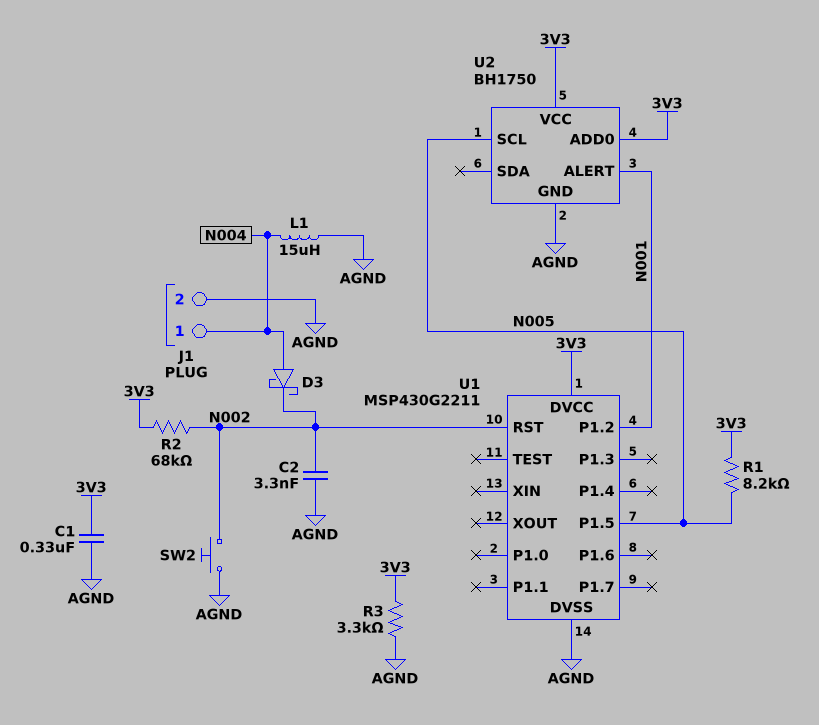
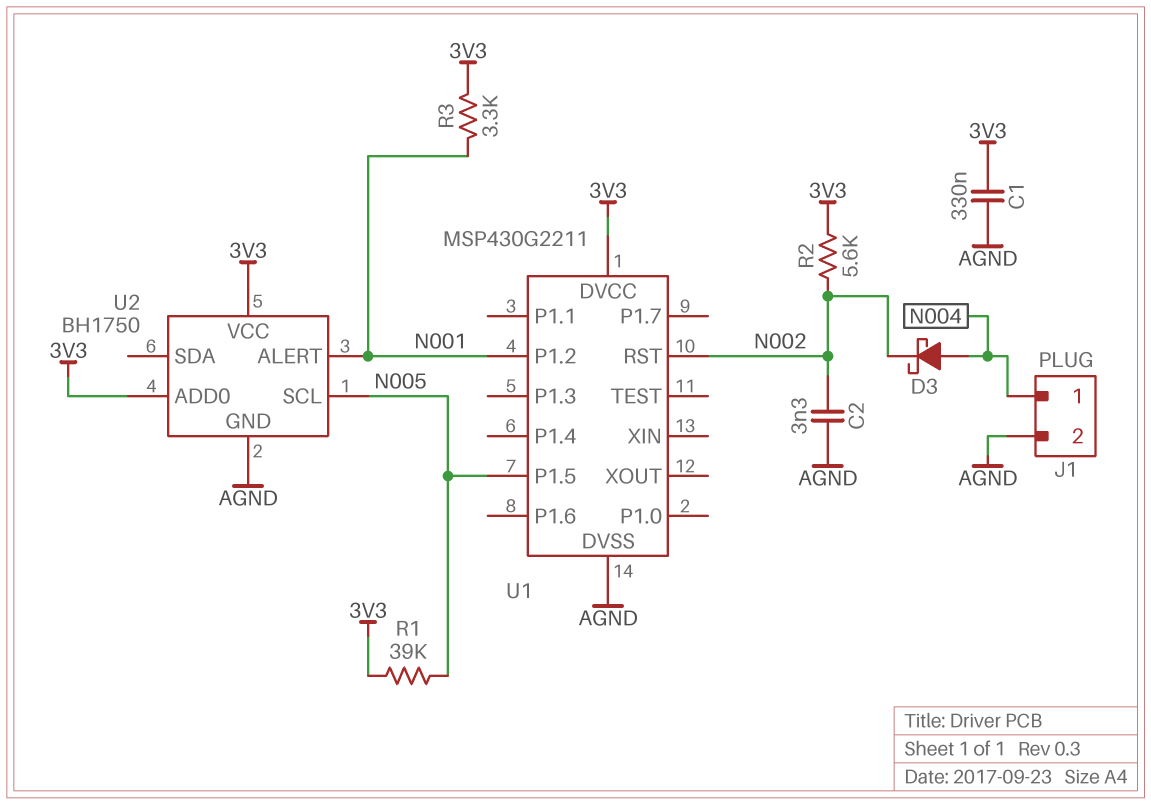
L1: 15uH (AGND, N004) -> none
R1: 8.2k (3V3, N005) -> 39k (3V3, N005)
R2: 68k (3V3, N002) -> 5.6k (3V3, N002)
R3: 3.3k (3V3, AGND) -> 3.3k (3V3, N001)
SW2: button (AGND, N002) -> none

